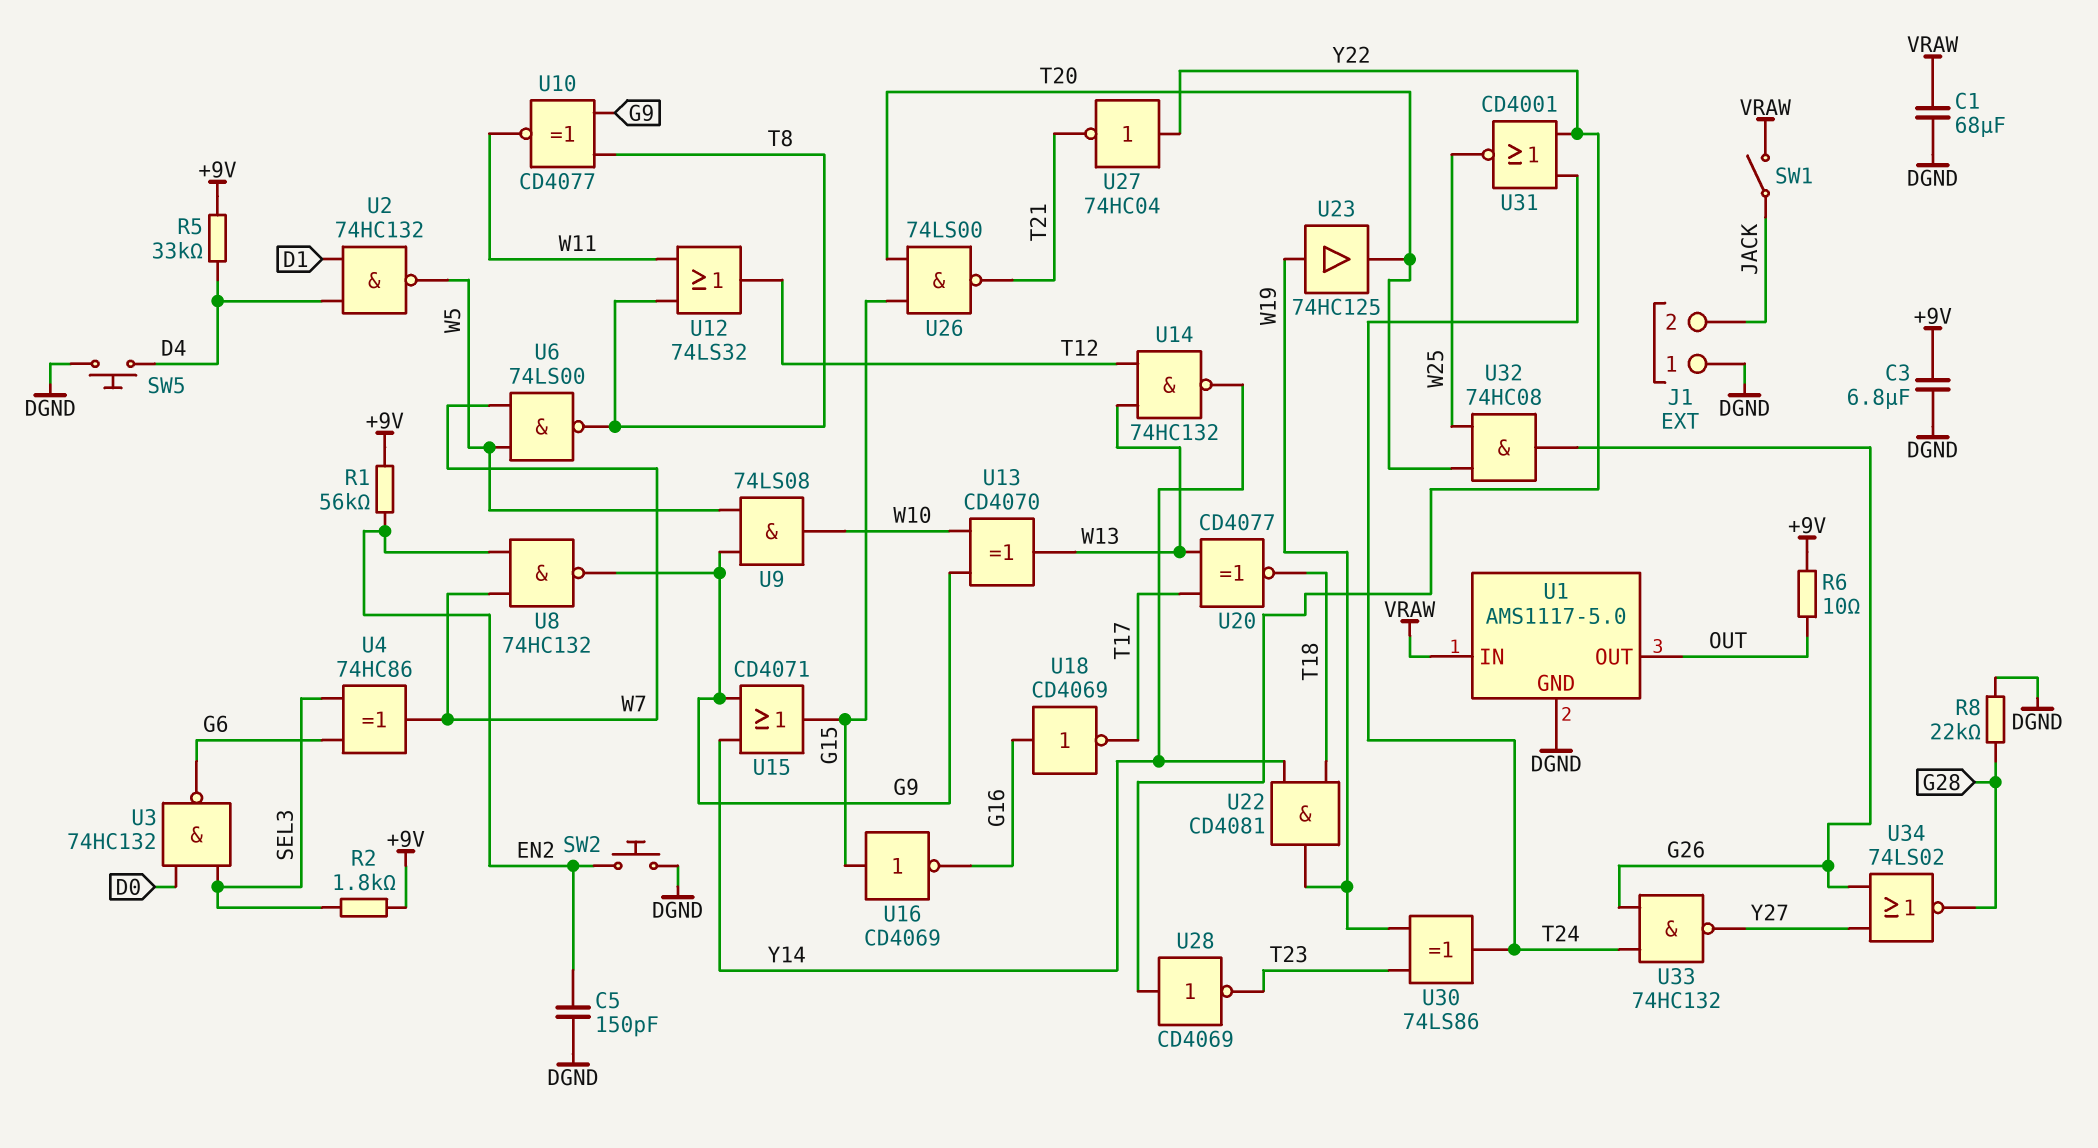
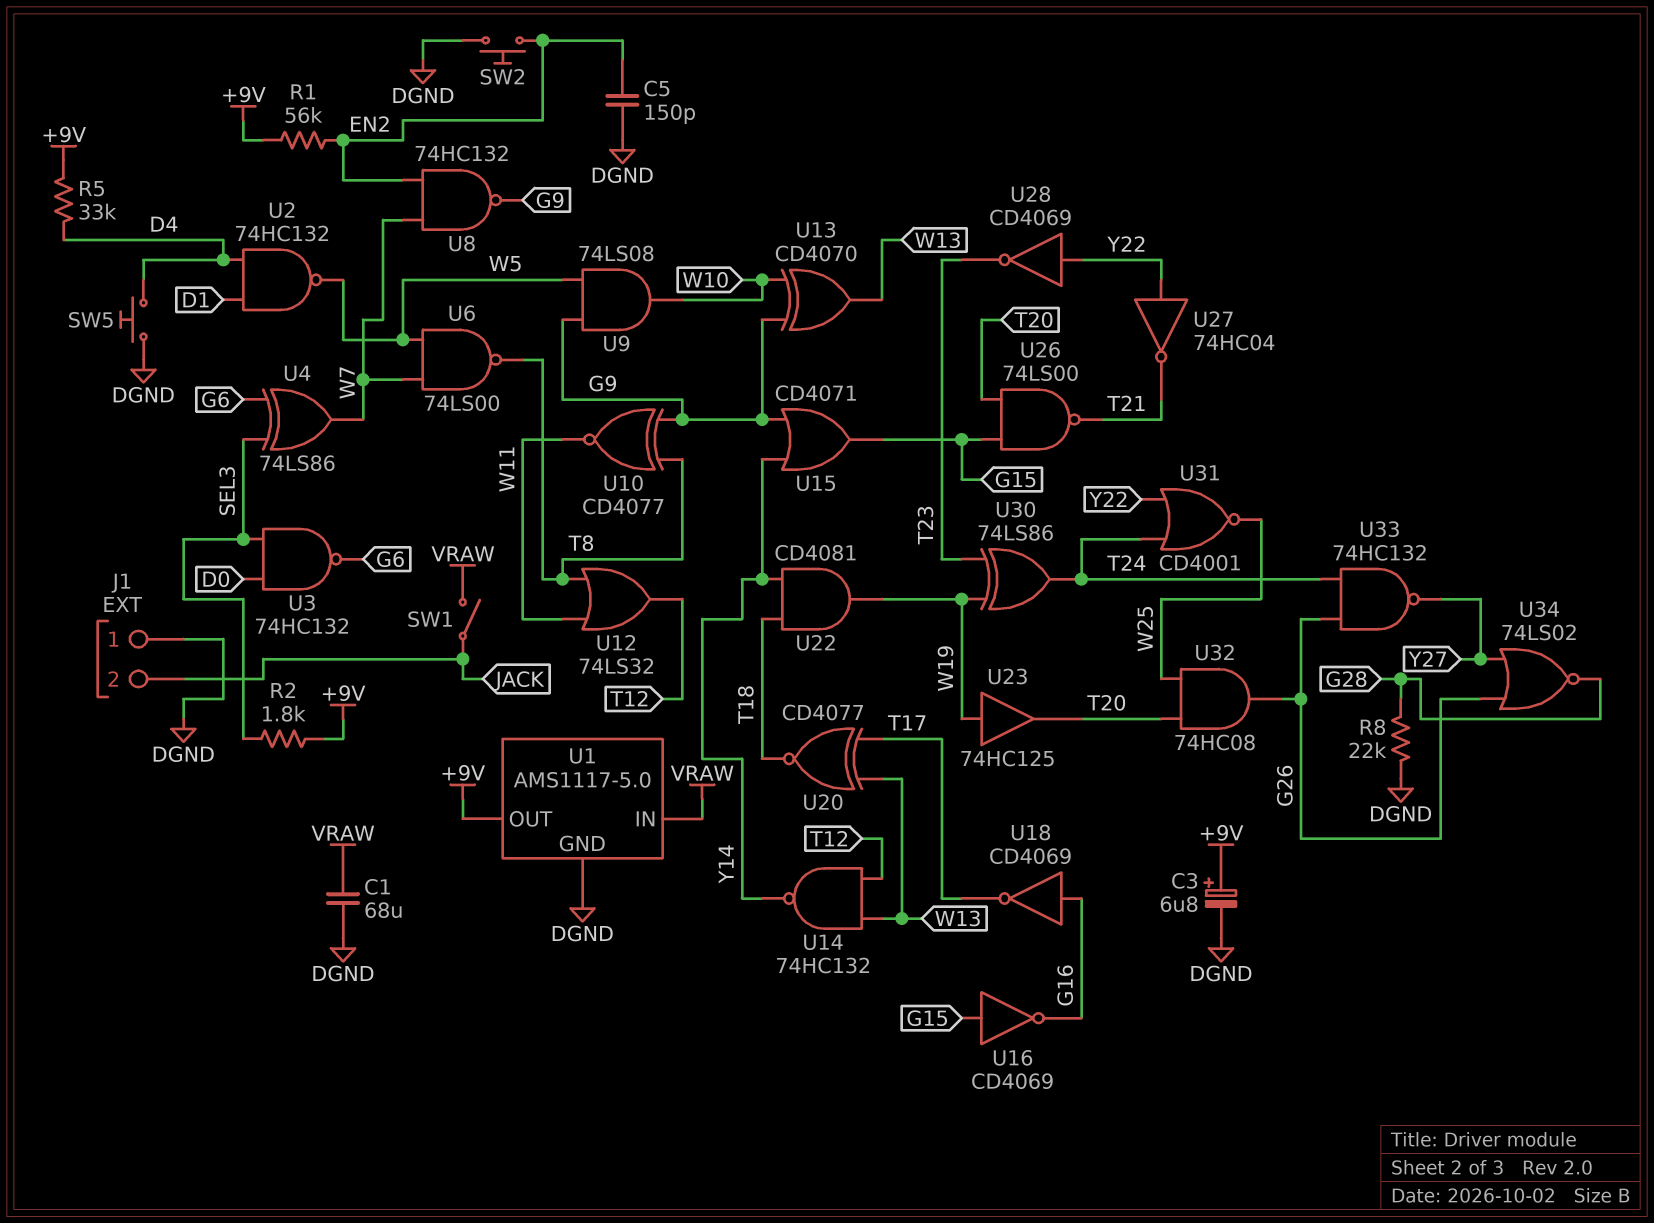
C3: 6.8uF (+9V, DGND) -> 6.8uF (plus +9V, minus DGND)
R6: 10 (+9V, OUT) -> none
U1 pin OUT: OUT -> +9V
U4: XOR 74HC86 (in G6, in SEL3, out W7) -> XOR 74LS86 (in G6, in SEL3, out W7)

